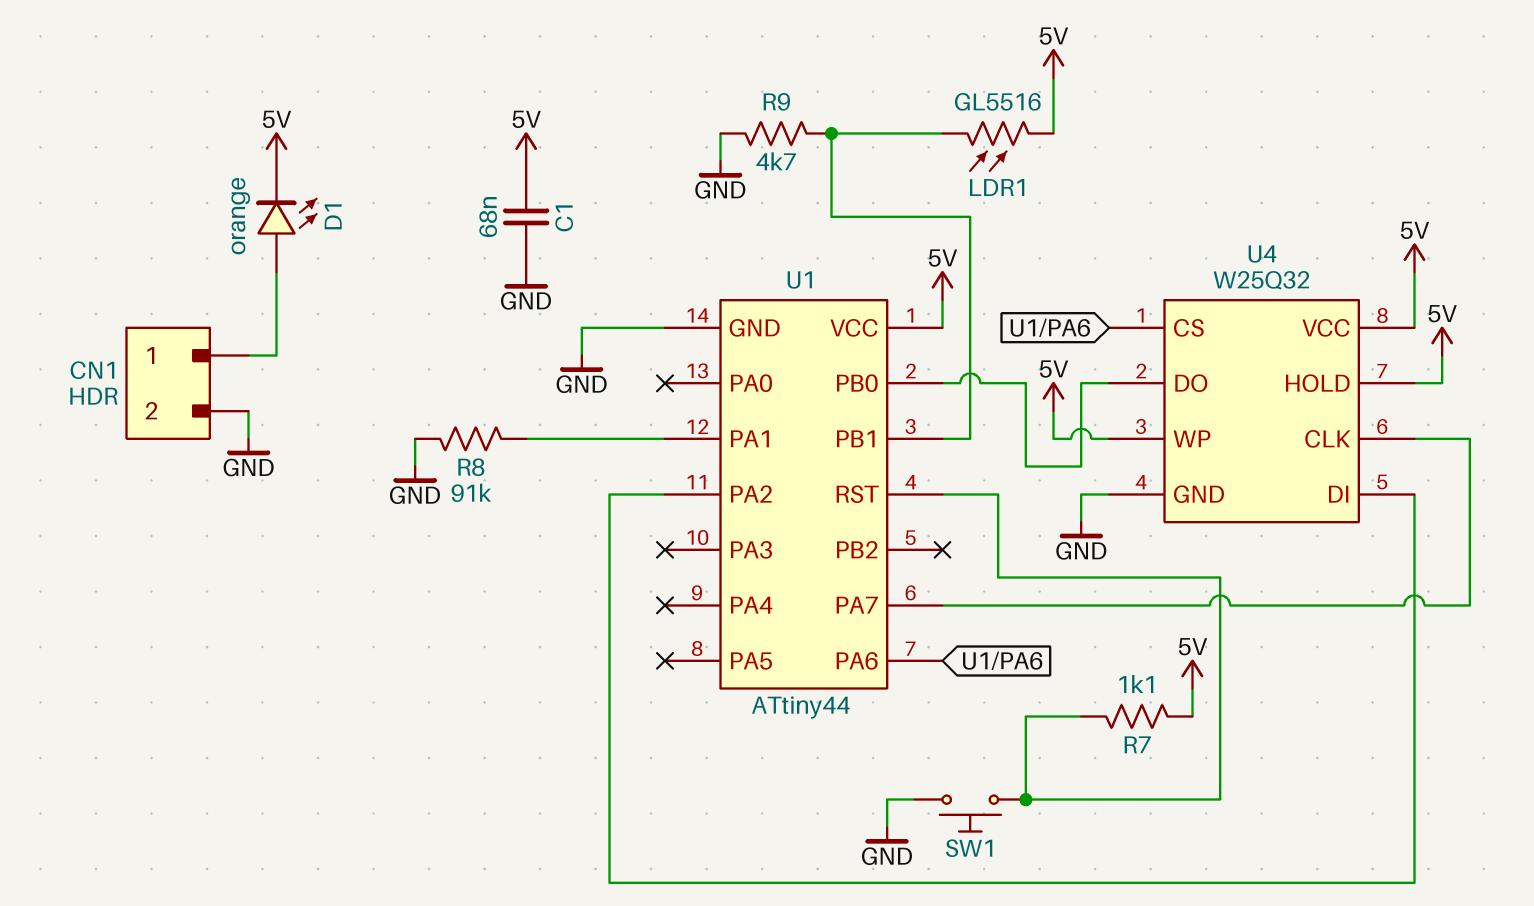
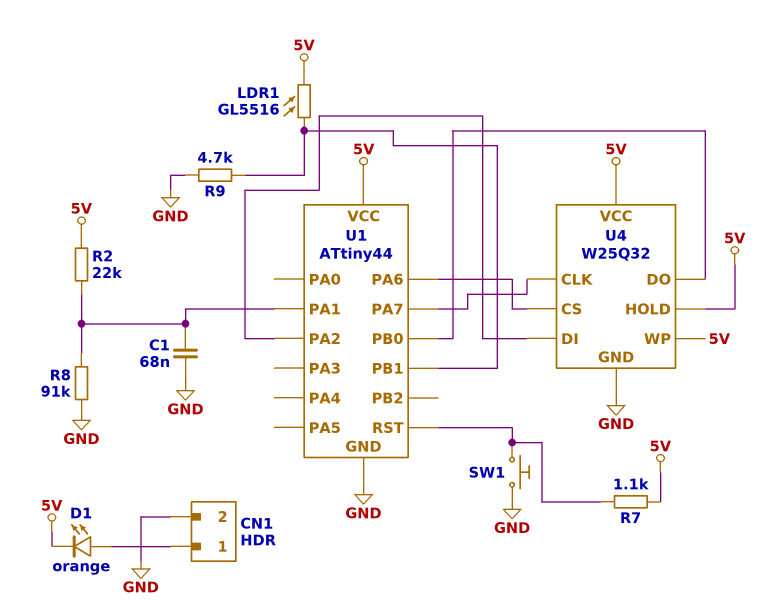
C1: 68nF (5V, GND) -> 68nF (GND, U1/PA1)
R2: none -> 22k (5V, U1/PA1)

